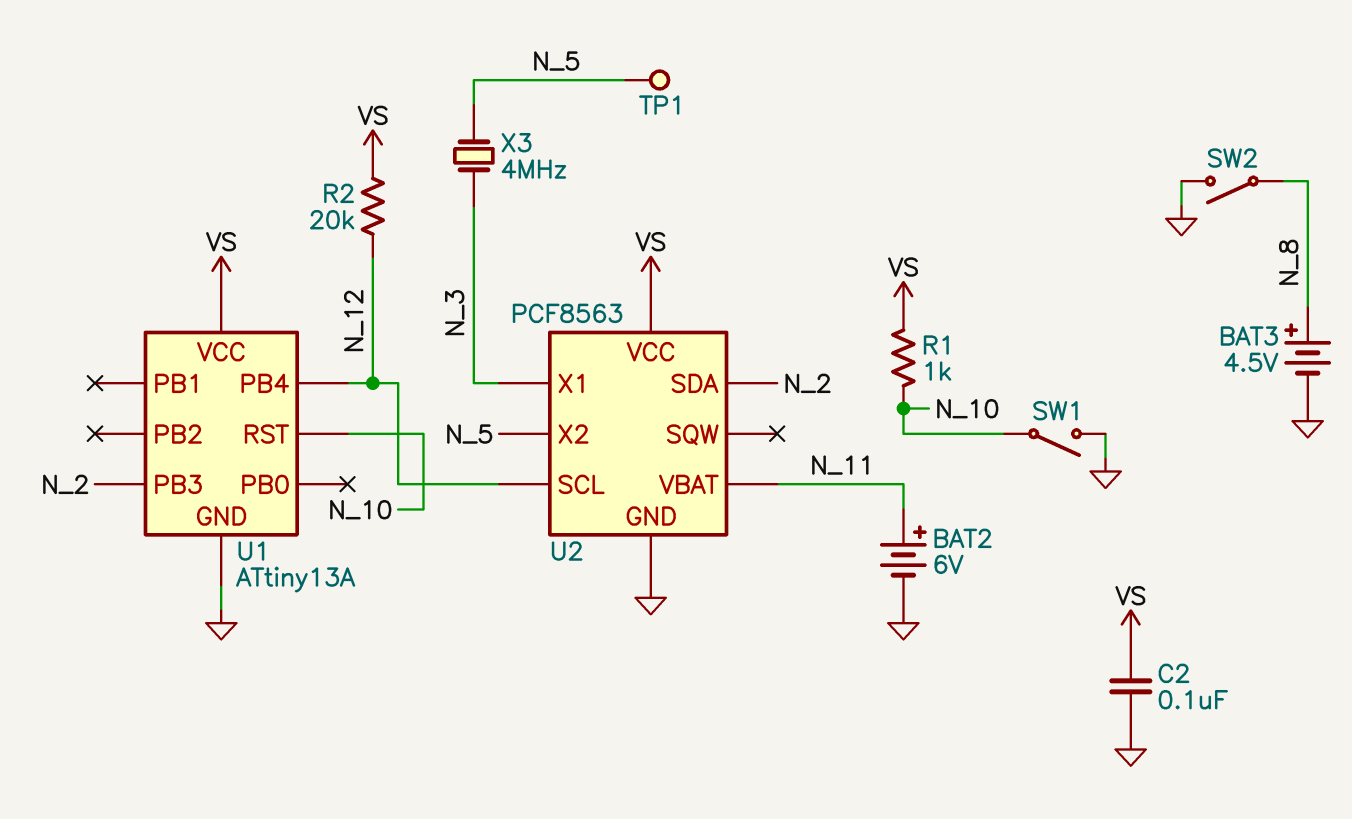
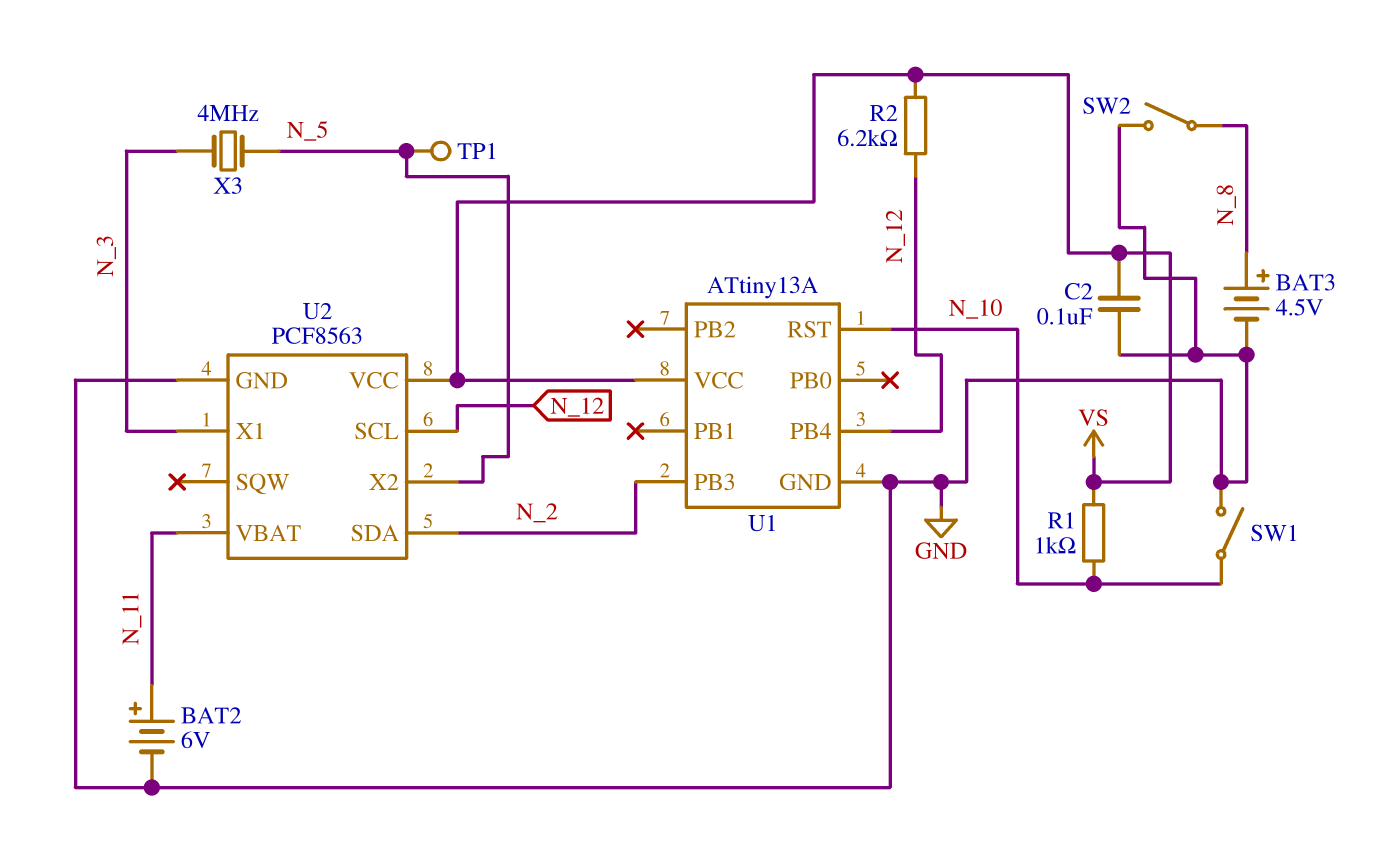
R2: 20k (N_12, VS) -> 6.2k (N_12, VS)

